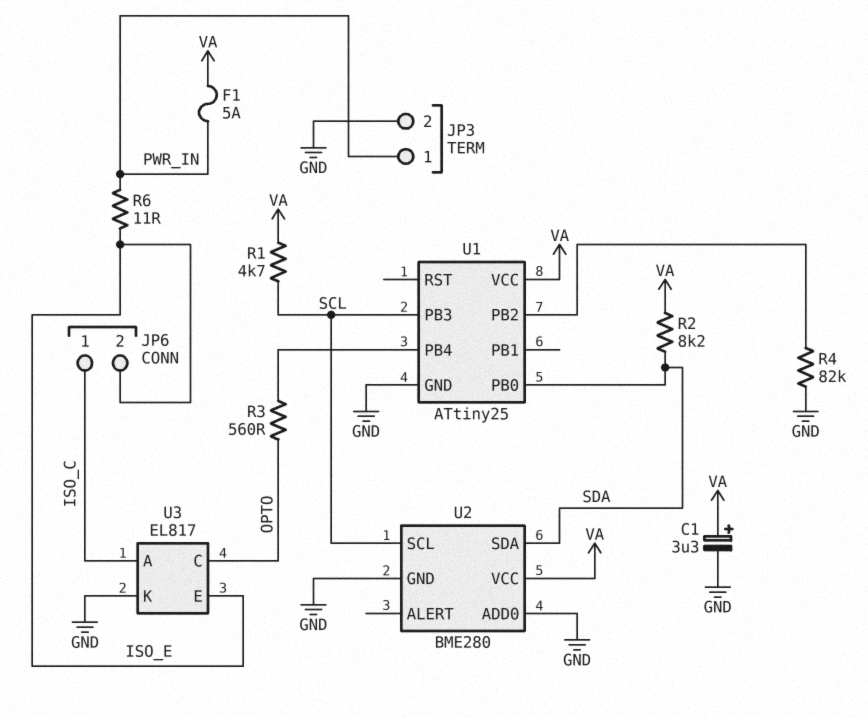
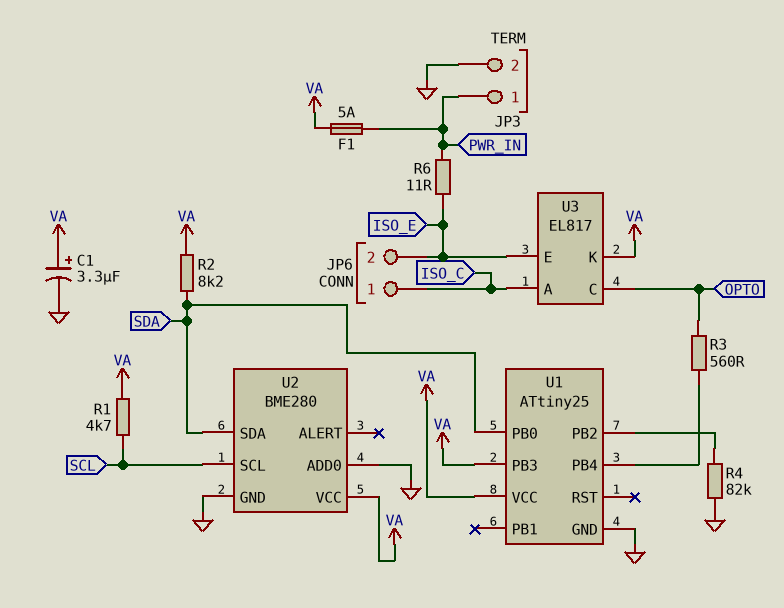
U1 pin PB3: SCL -> VA
U3 pin K: GND -> VA

